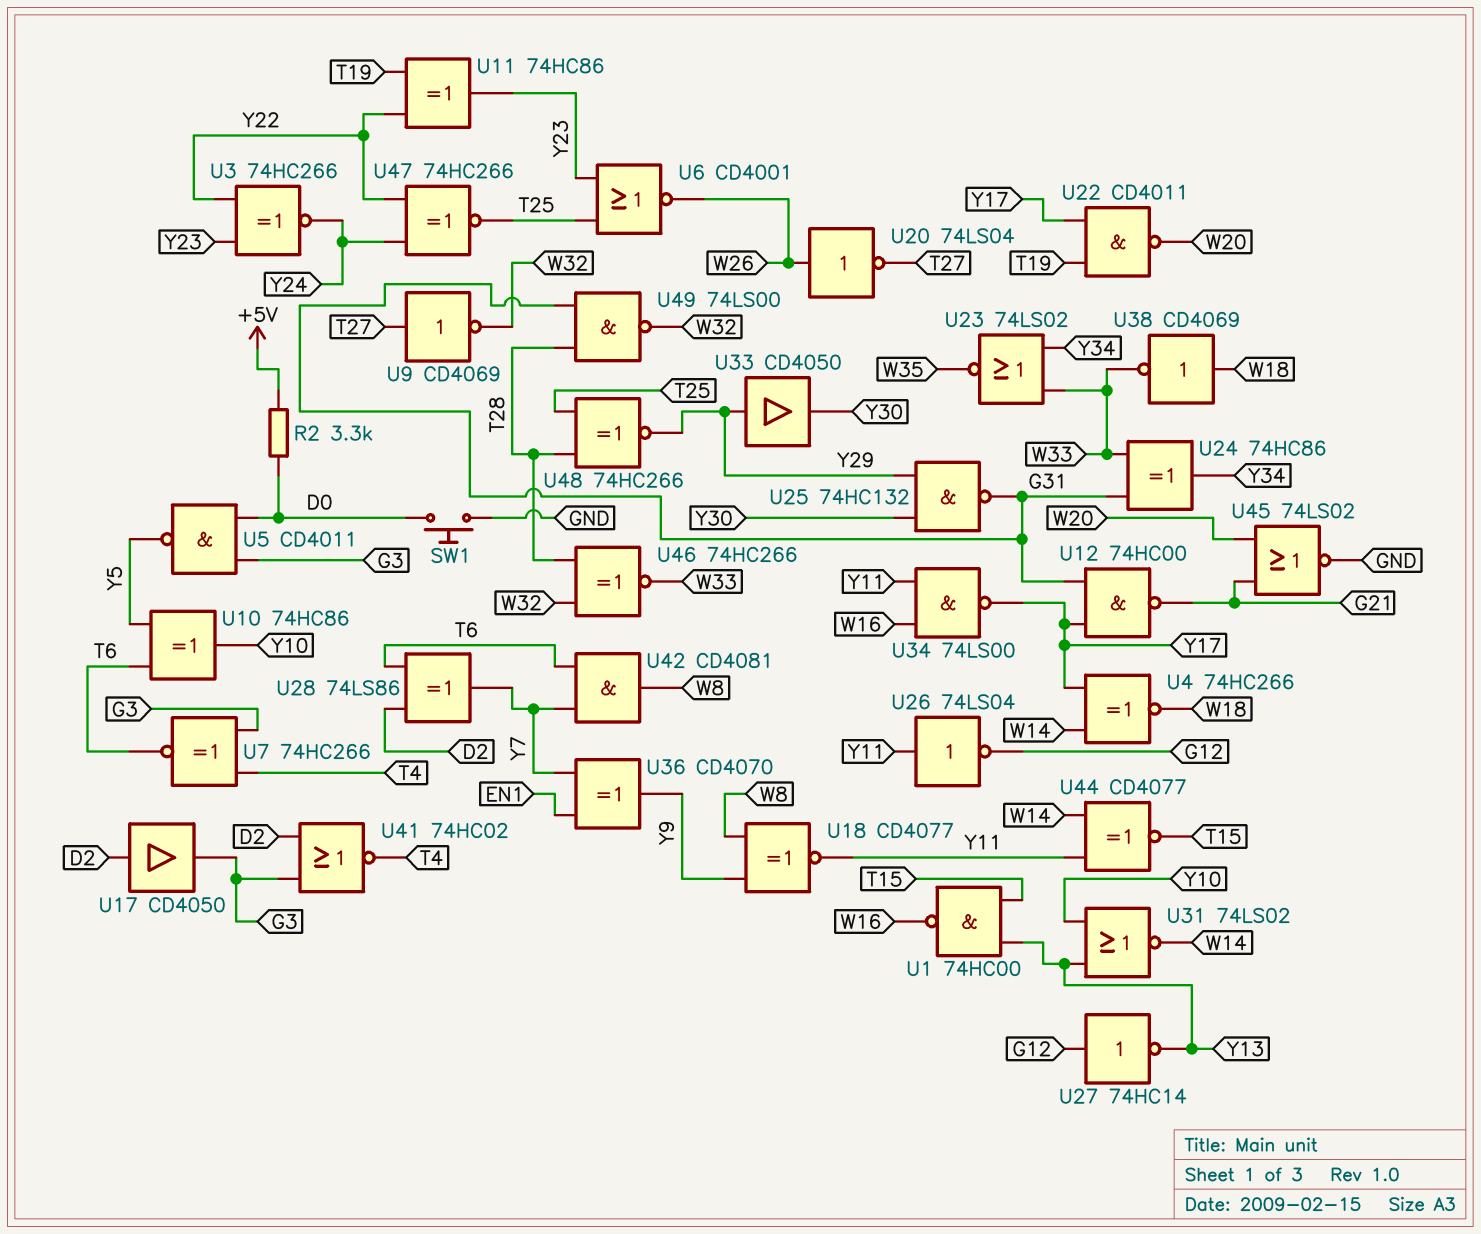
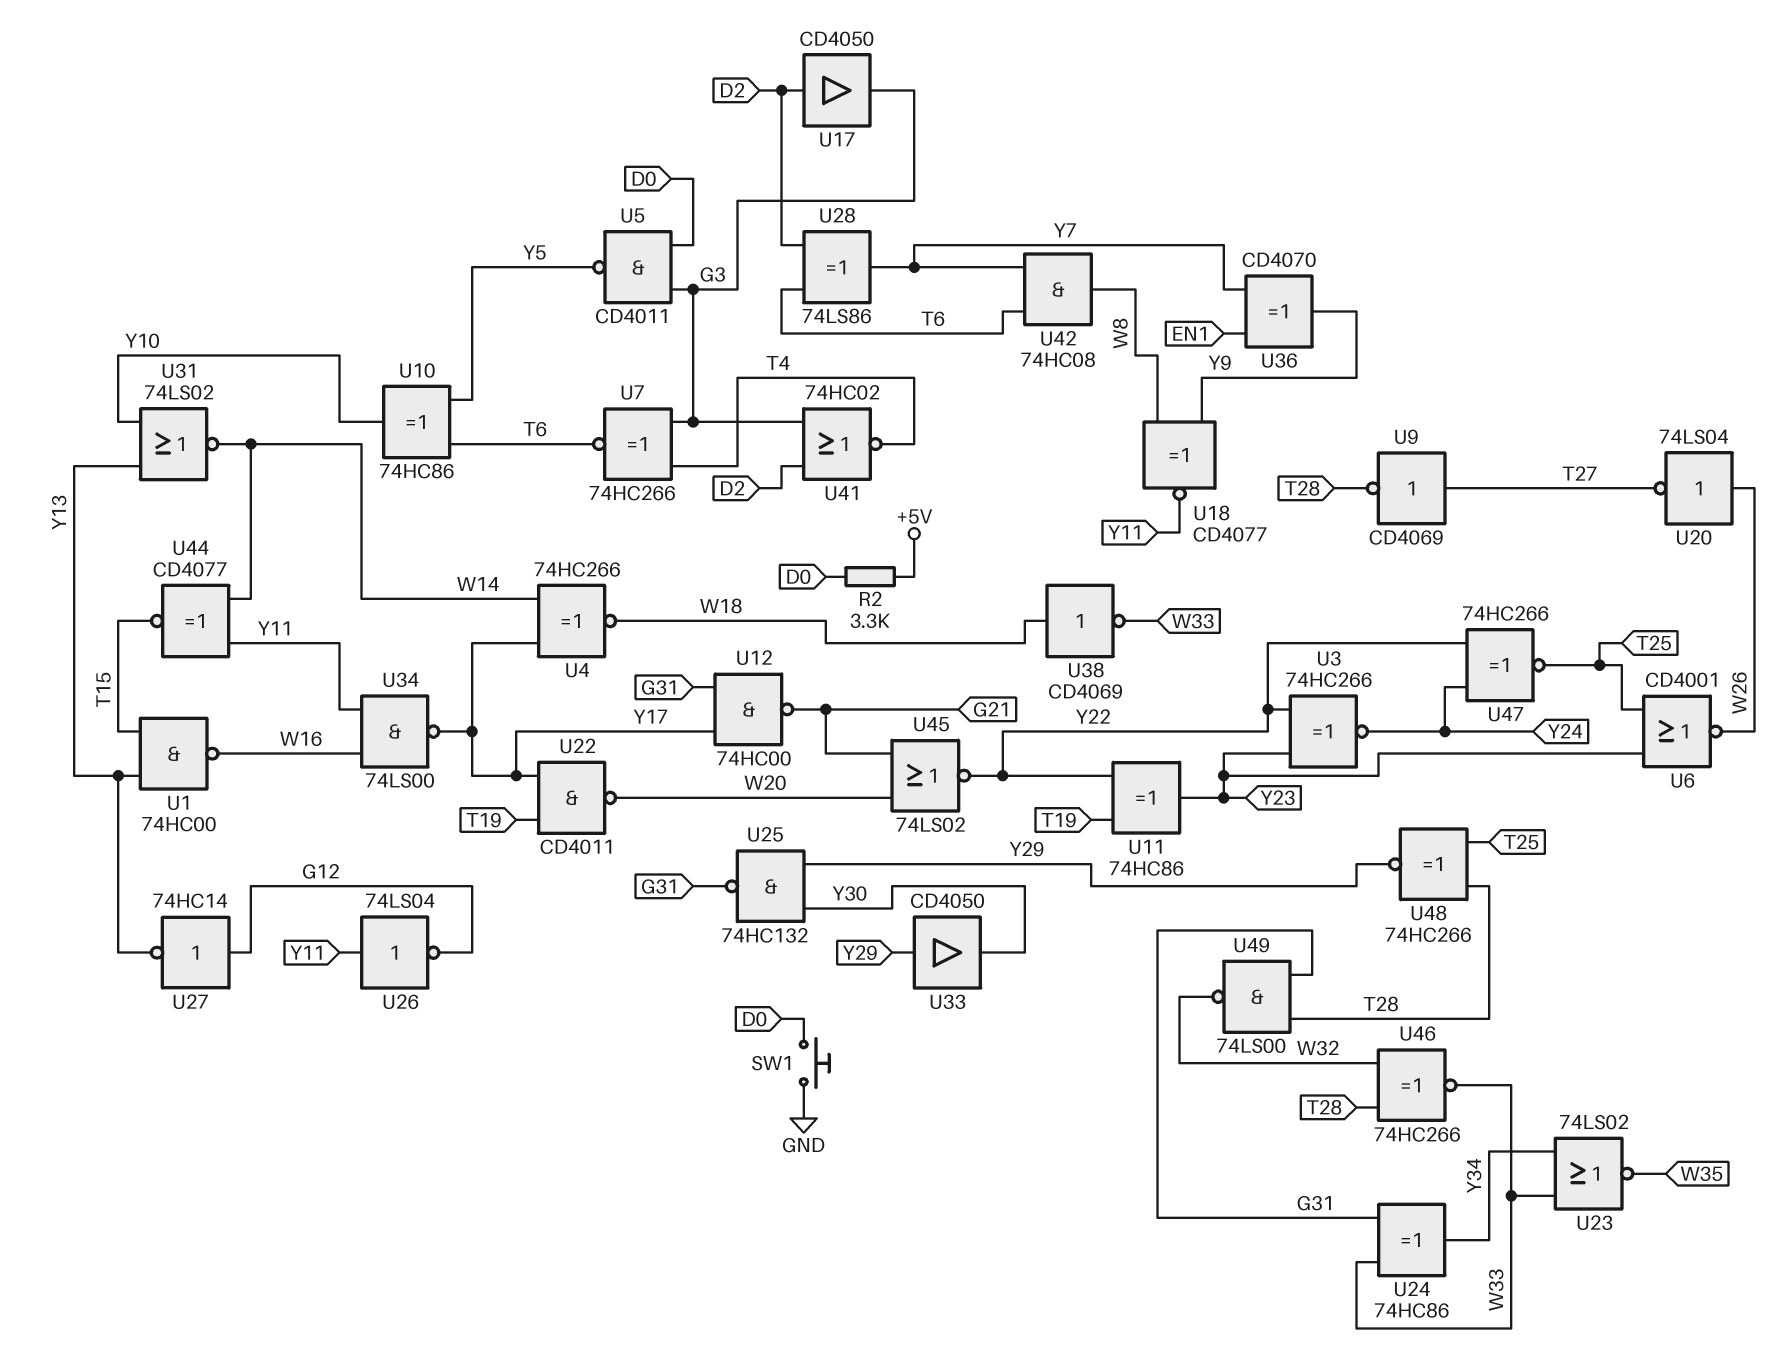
U9: NOT CD4069 (in T27, out W32) -> NOT CD4069 (in T27, out T28)
U42: AND CD4081 (in T6, in Y7, out W8) -> AND 74HC08 (in T6, in Y7, out W8)
U45: NOR 74LS02 (in G21, in W20, out GND) -> NOR 74LS02 (in G21, in W20, out Y22)

